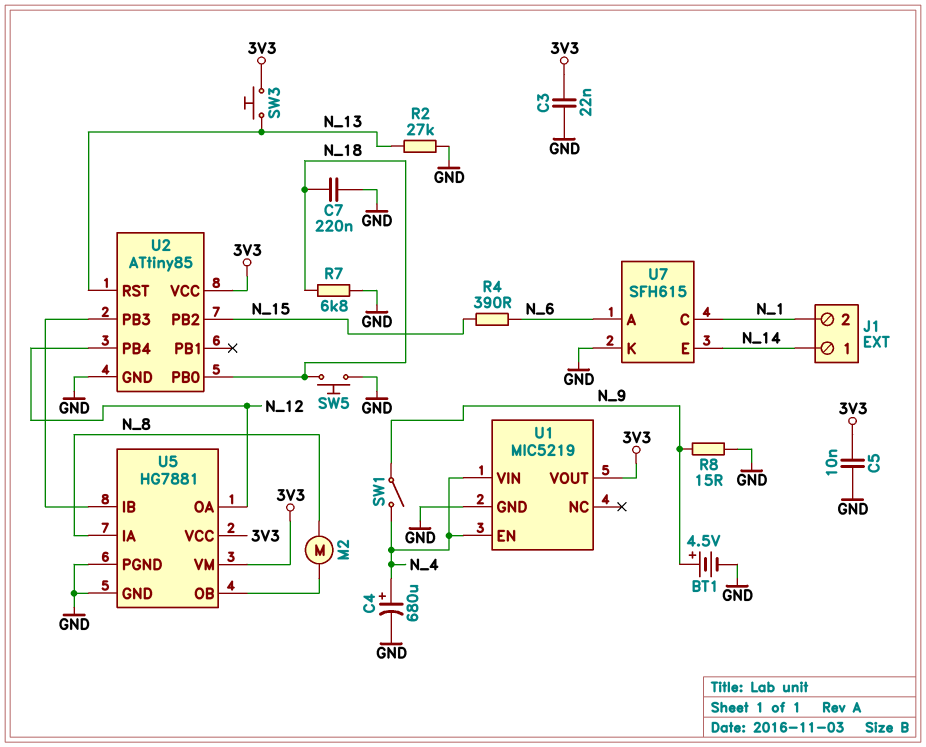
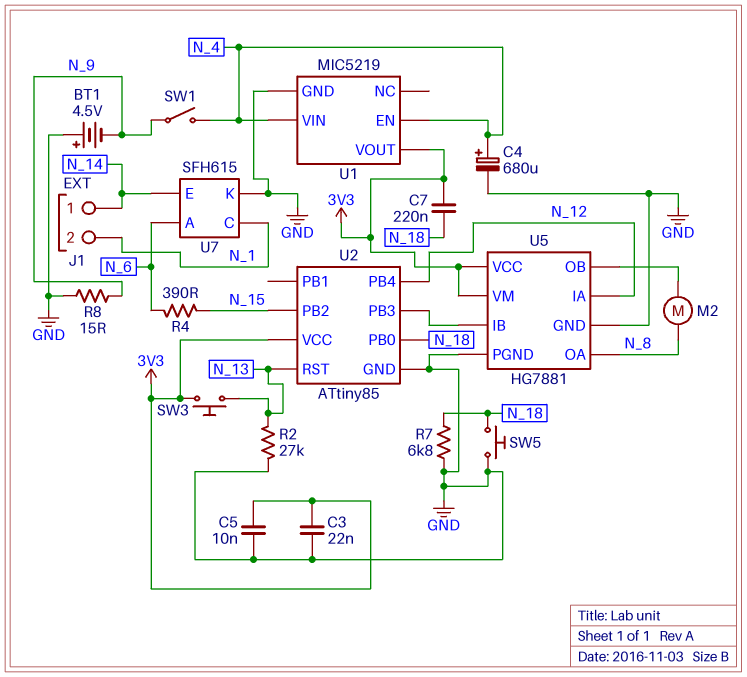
BT1: 4.5V (plus N_9, minus GND) -> 4.5V (plus GND, minus N_9)
C7: 220nF (GND, N_18) -> 220nF (3V3, N_18)
U5 pin IA: N_8 -> N_12
U5 pin OA: N_12 -> N_8

